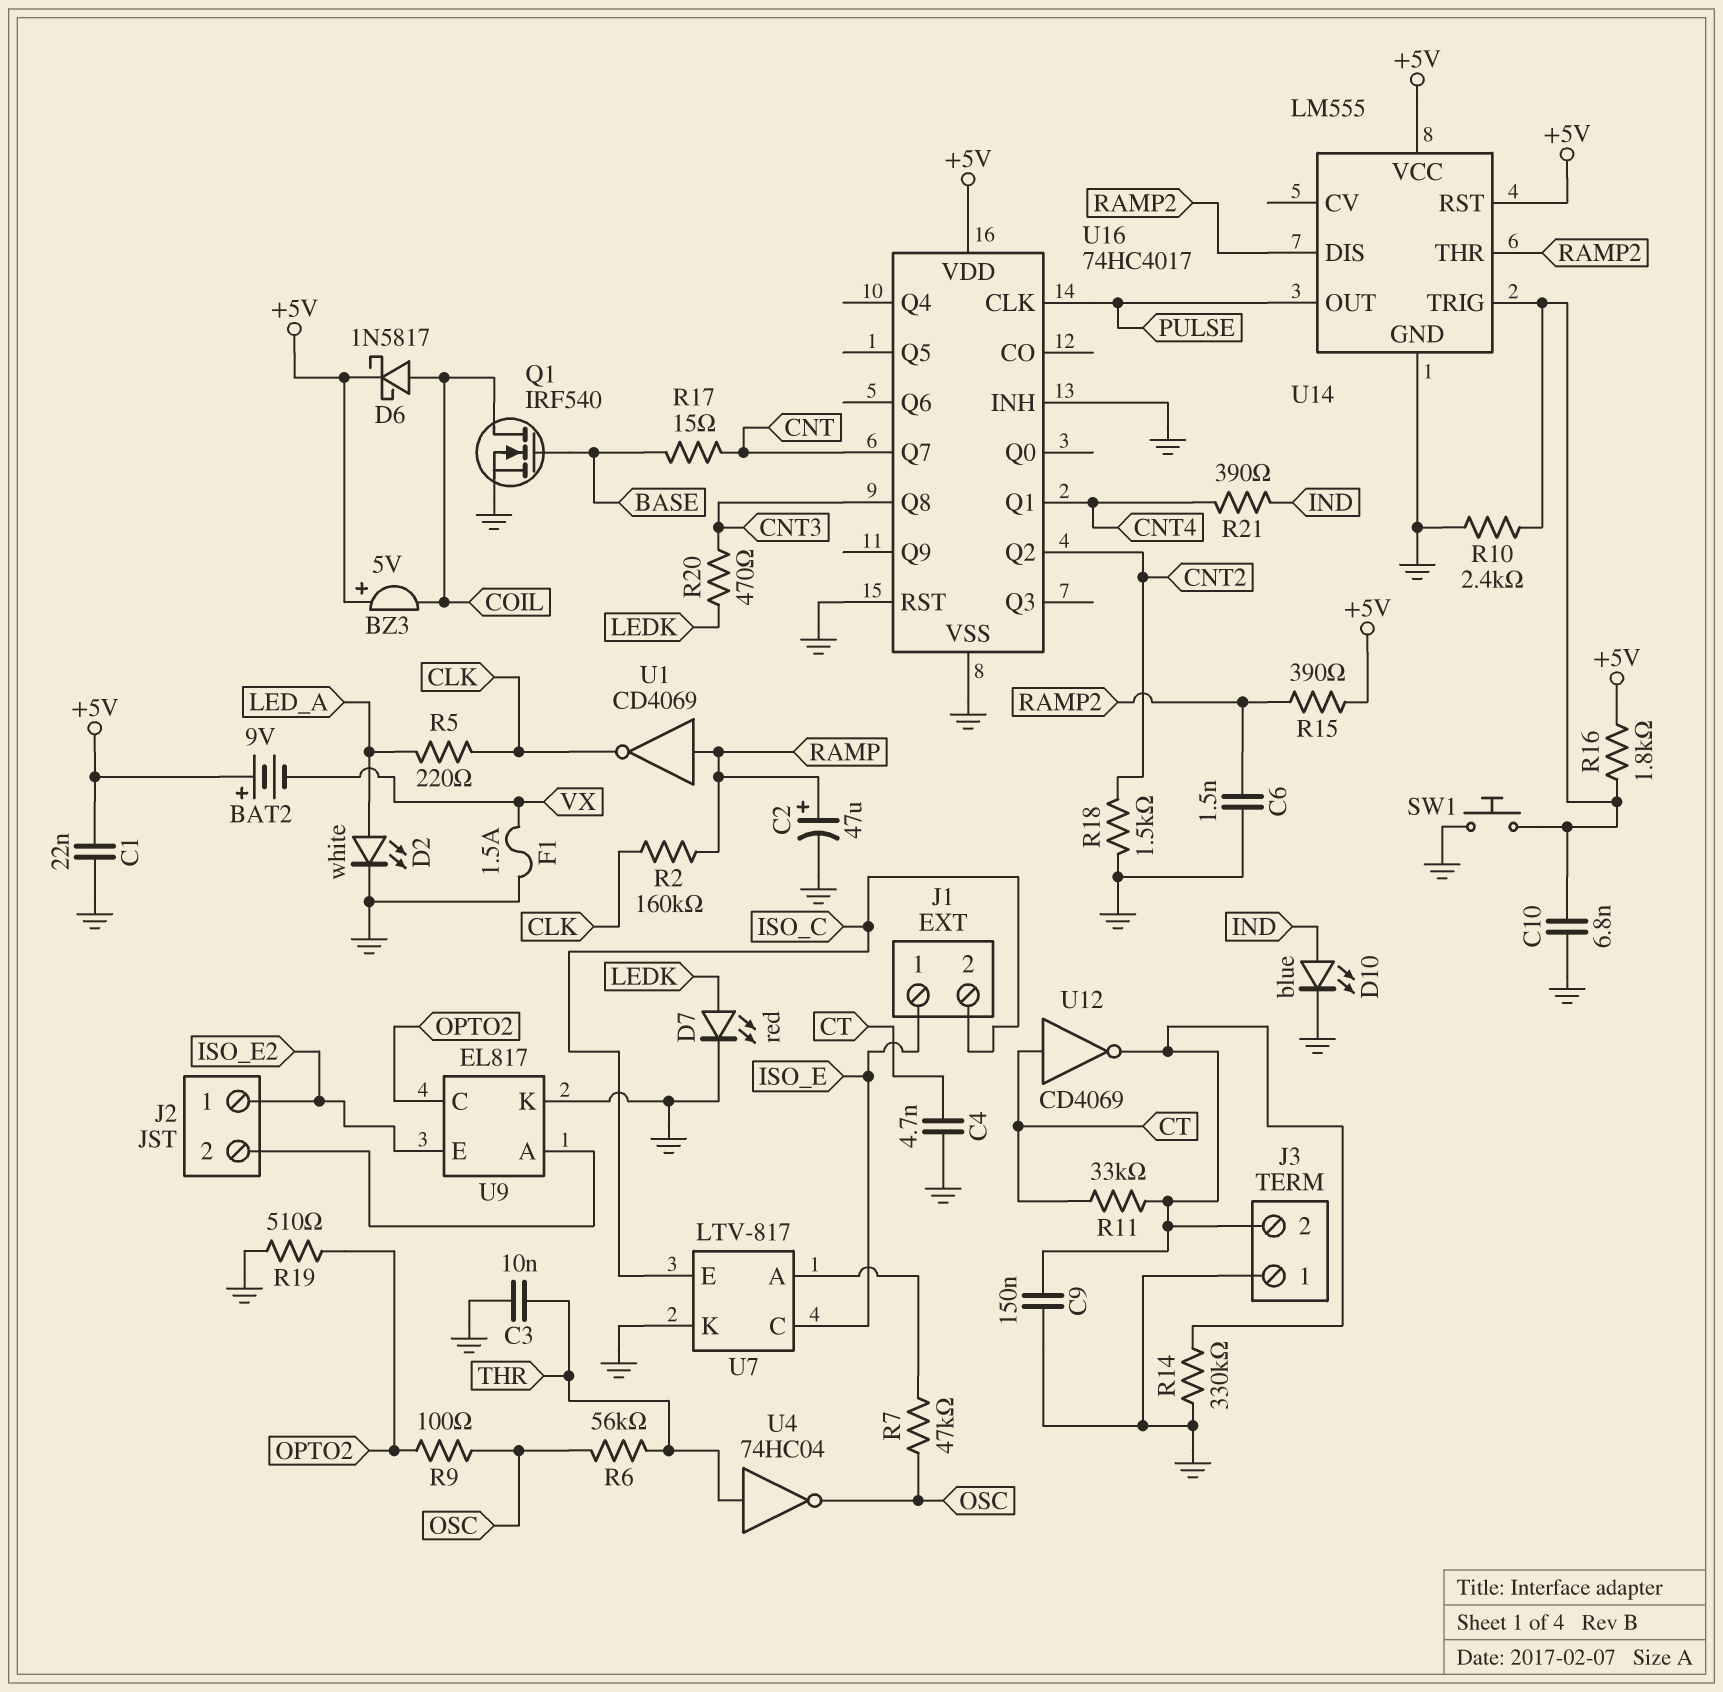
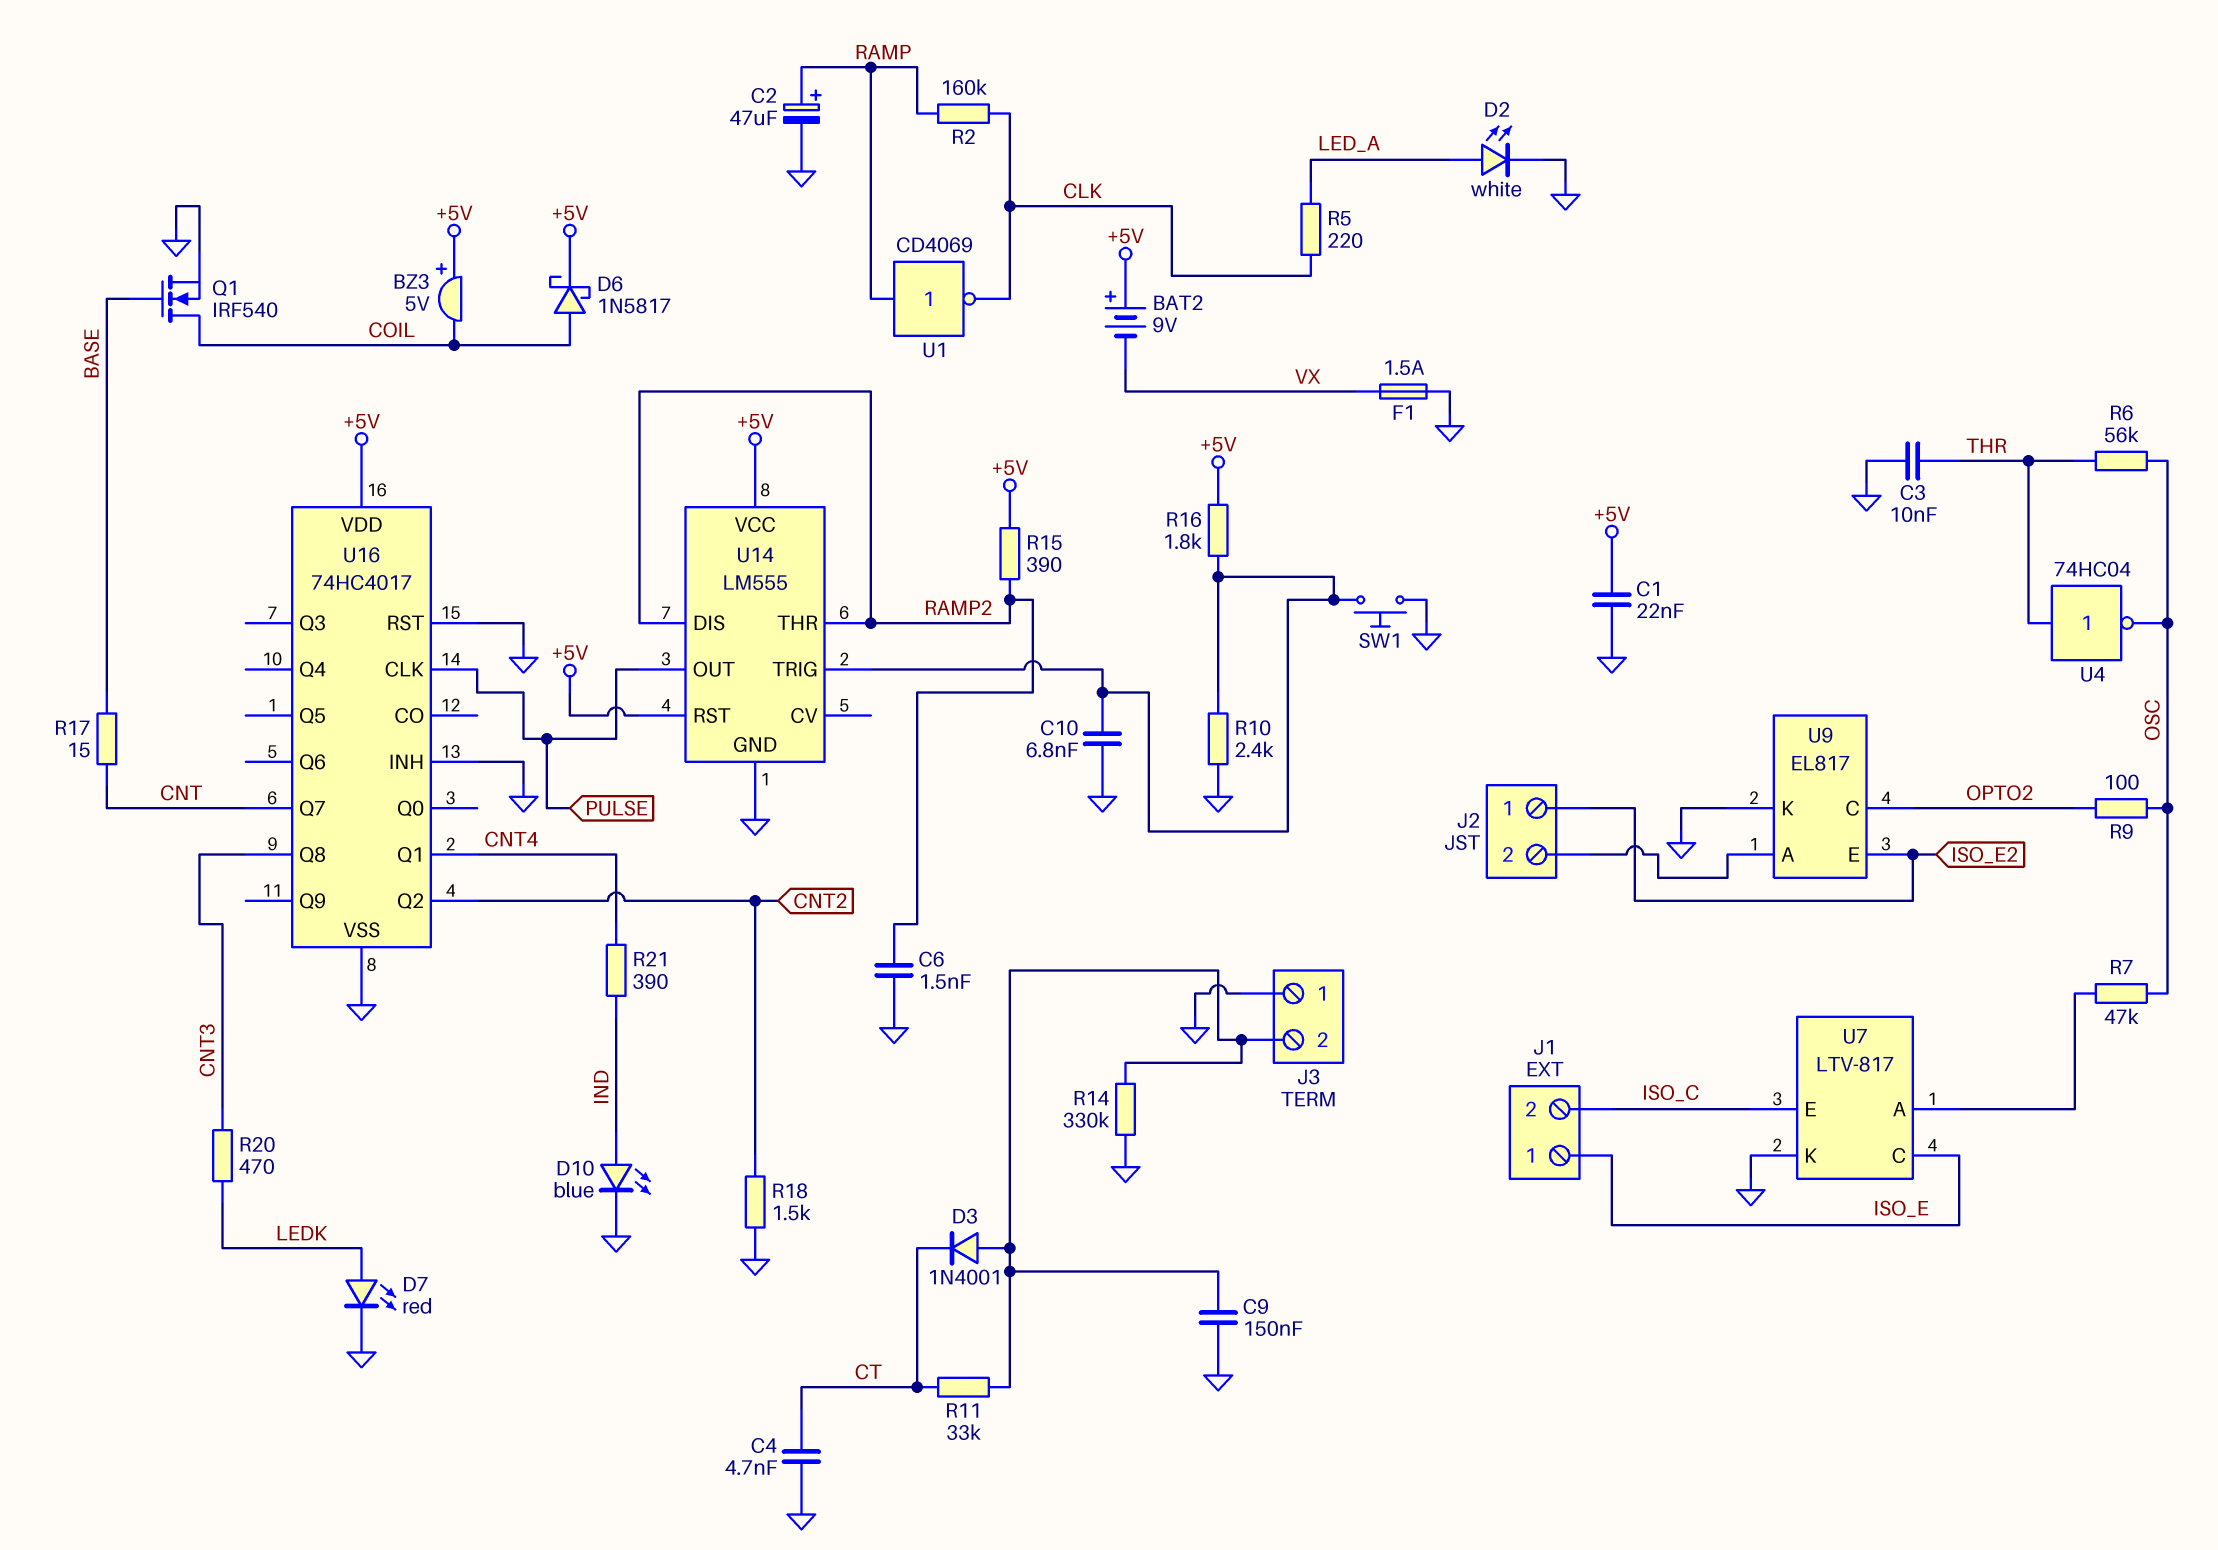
D3: none -> diode 1N4001 (A J3/2, K CT)
R19: 510 (GND, OPTO2) -> none
U12: NOT CD4069 (in CT, out J3/2) -> none

